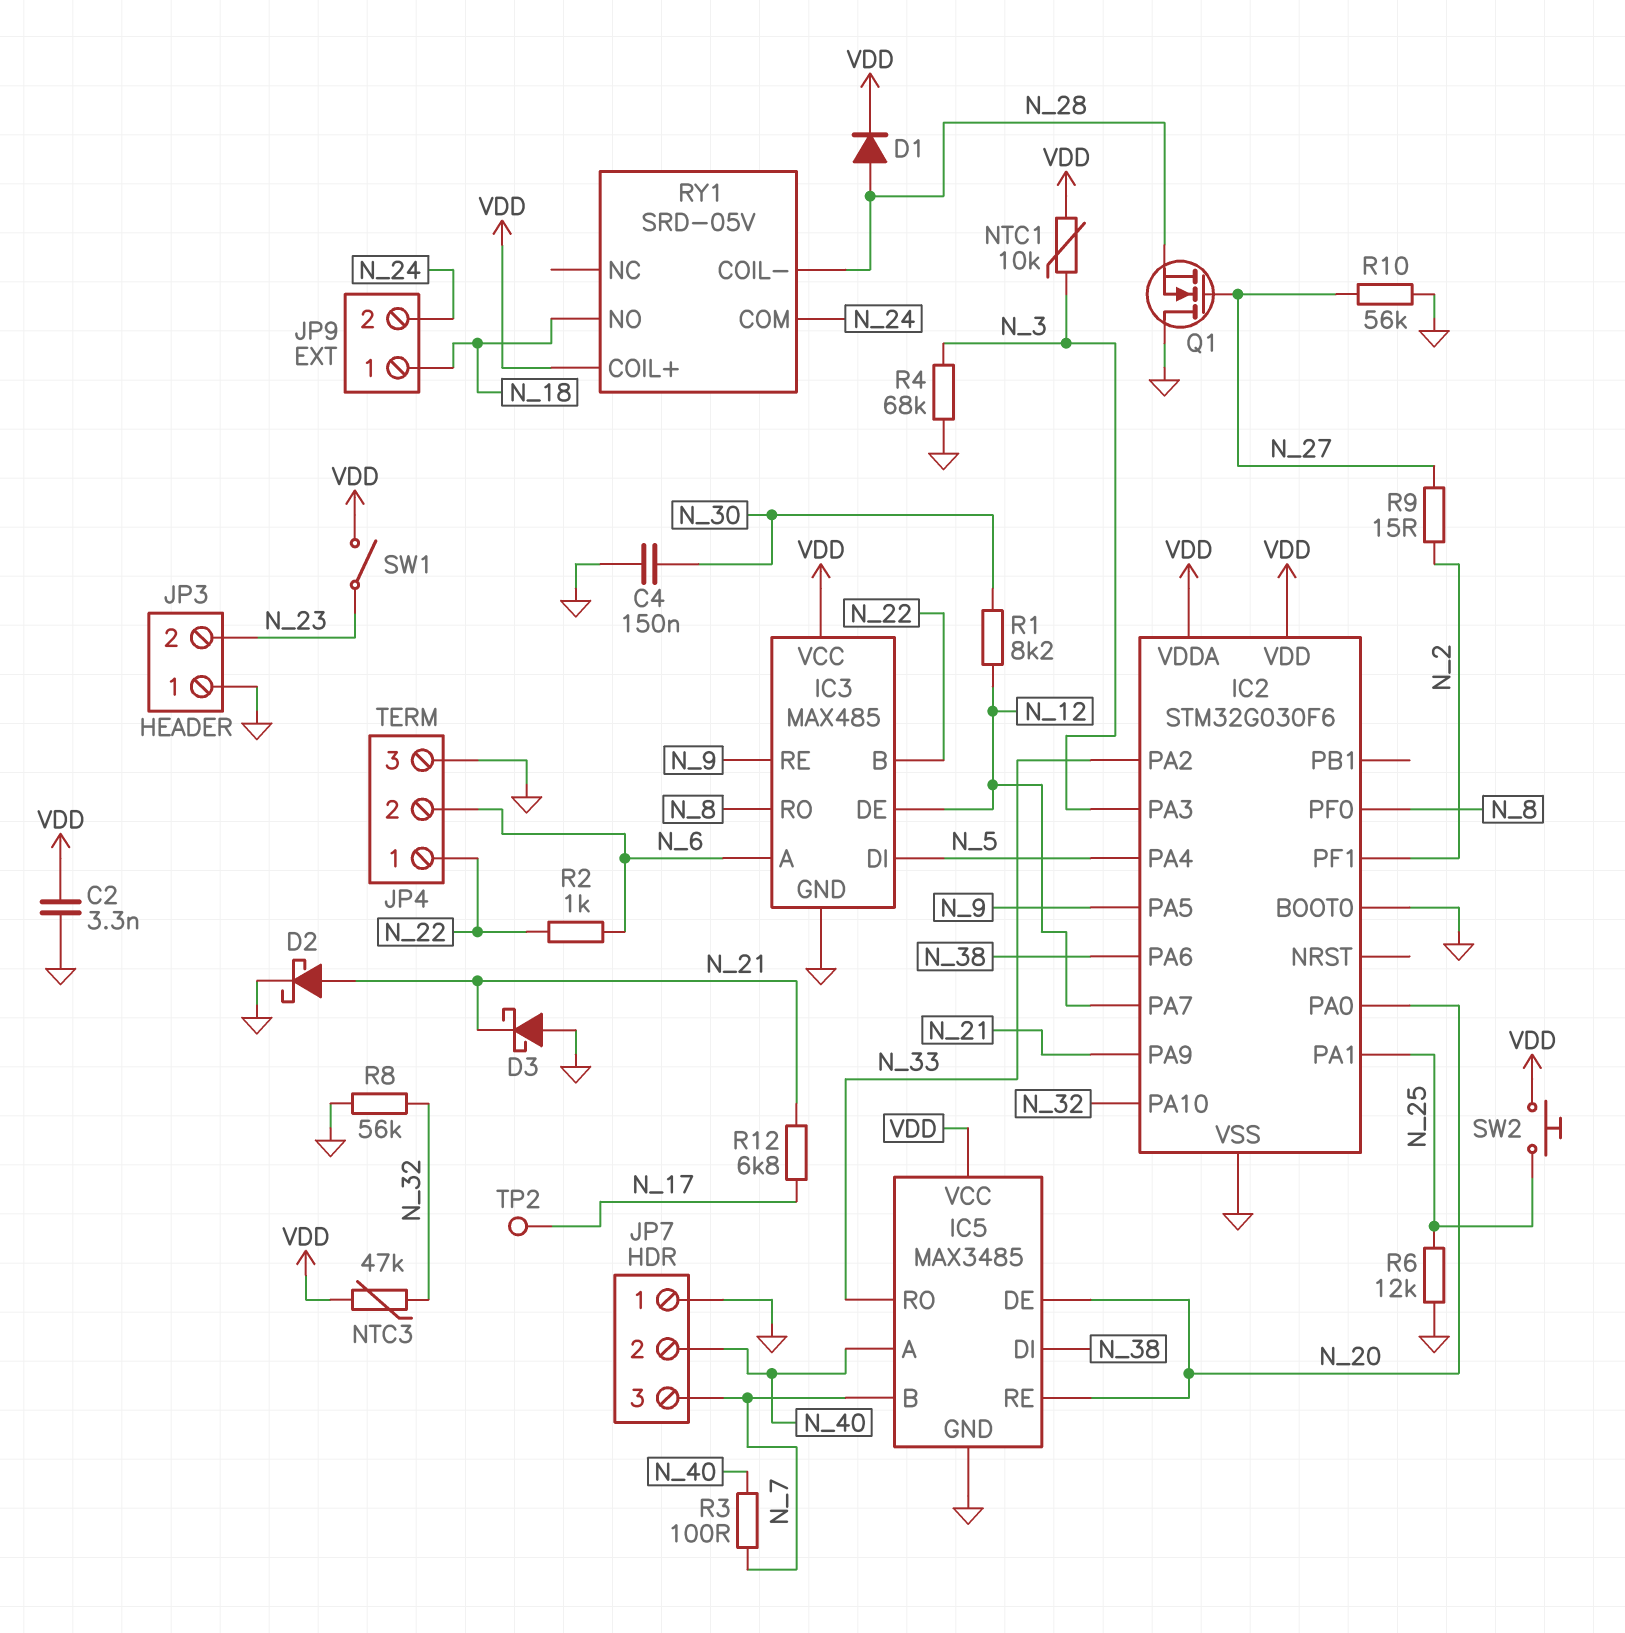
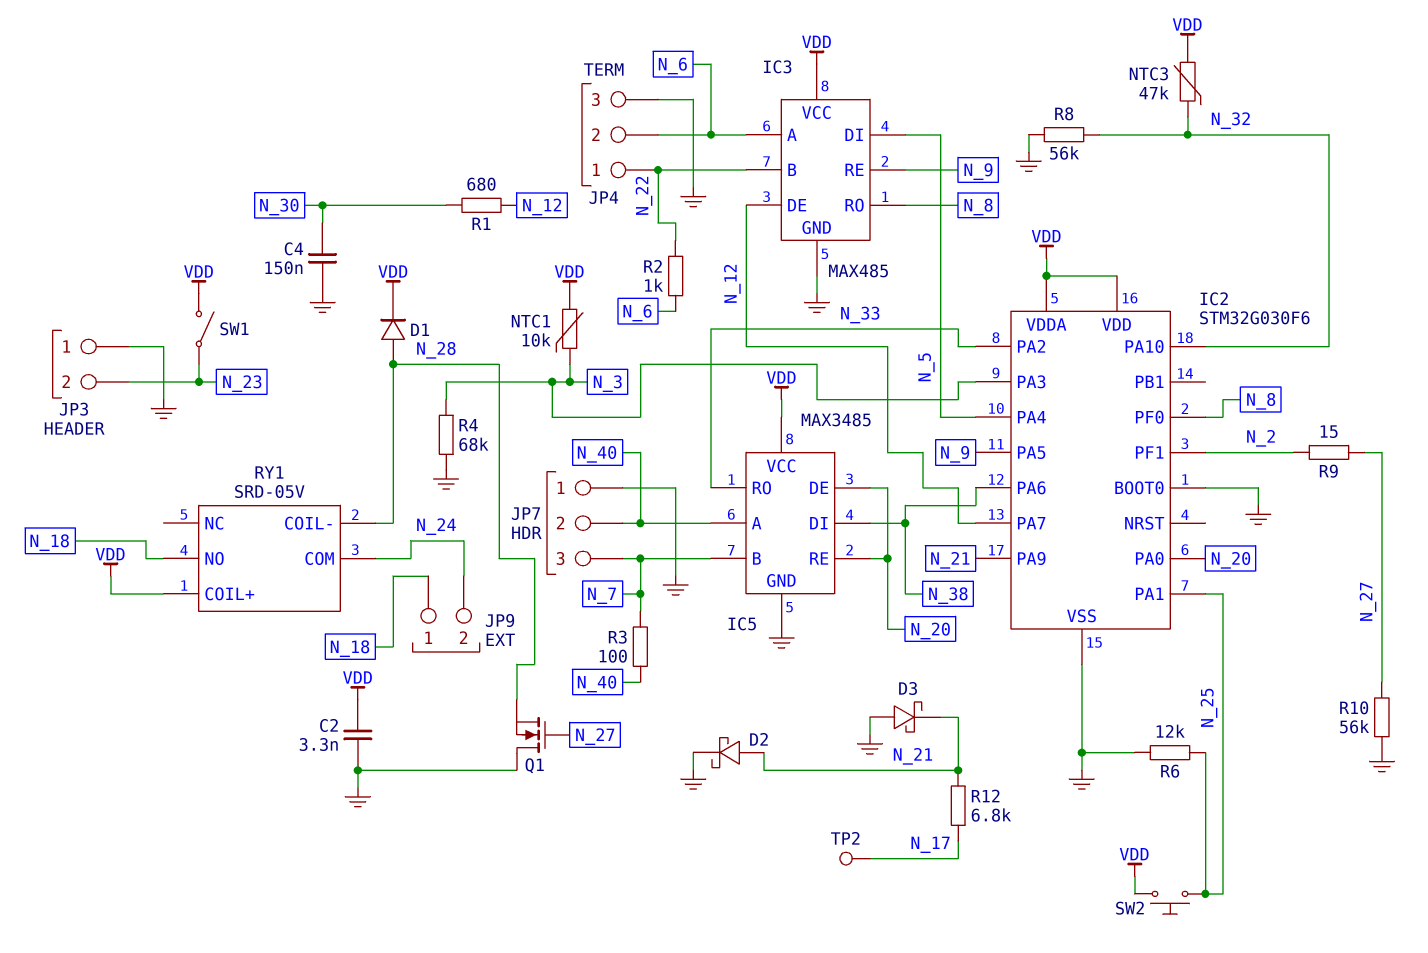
R1: 8.2k (N_12, N_30) -> 680 (N_12, N_30)

